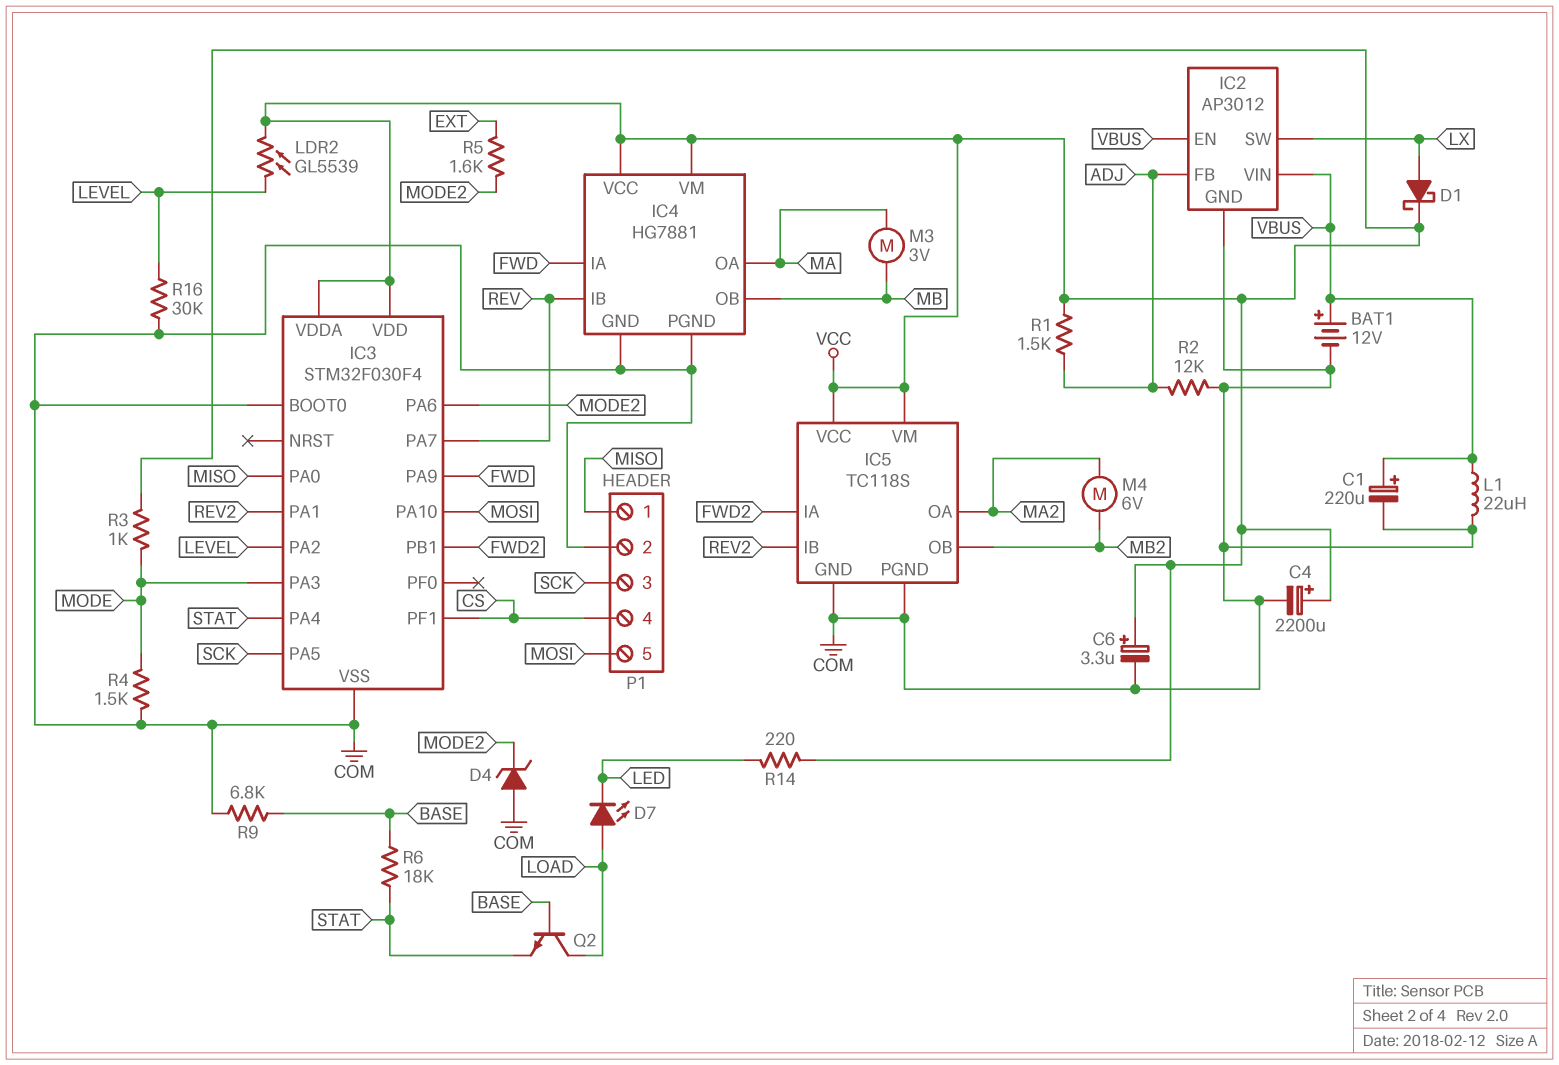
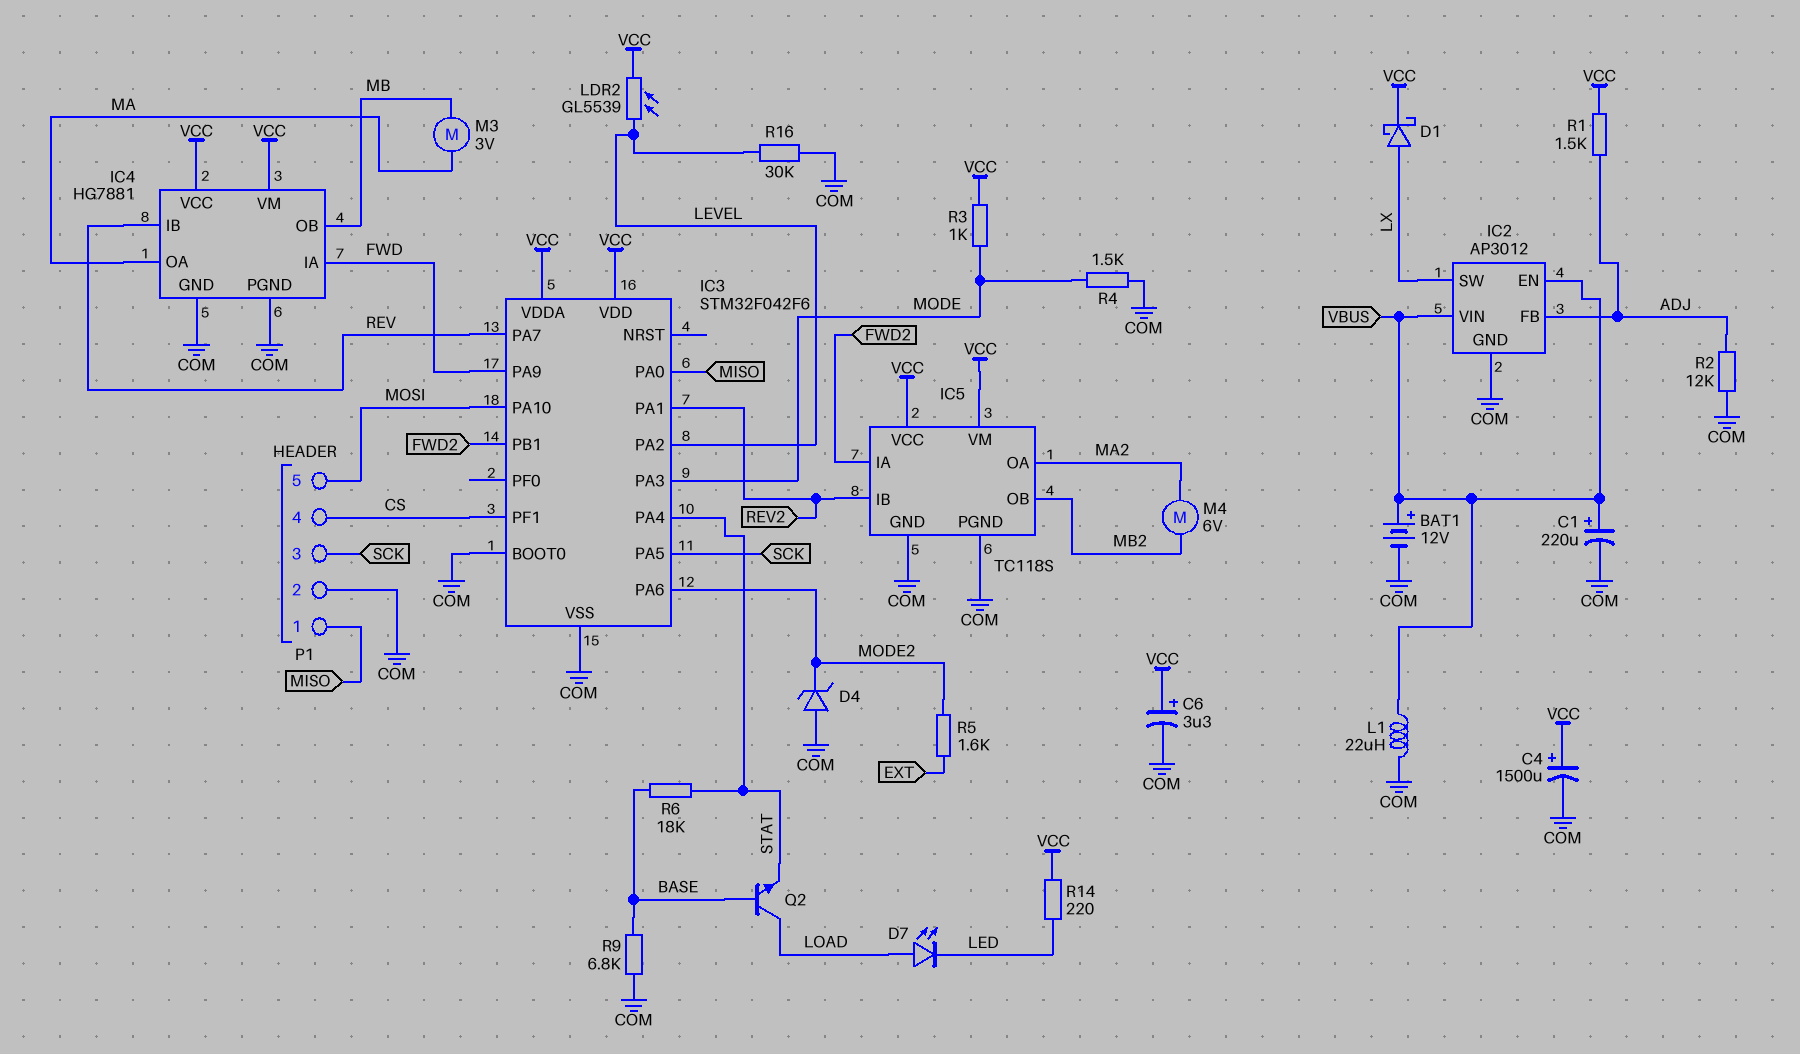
C4: 2200uF (plus VCC, minus COM) -> 1500uF (plus VCC, minus COM)
IC3: STM32F030F4 -> STM32F042F6

